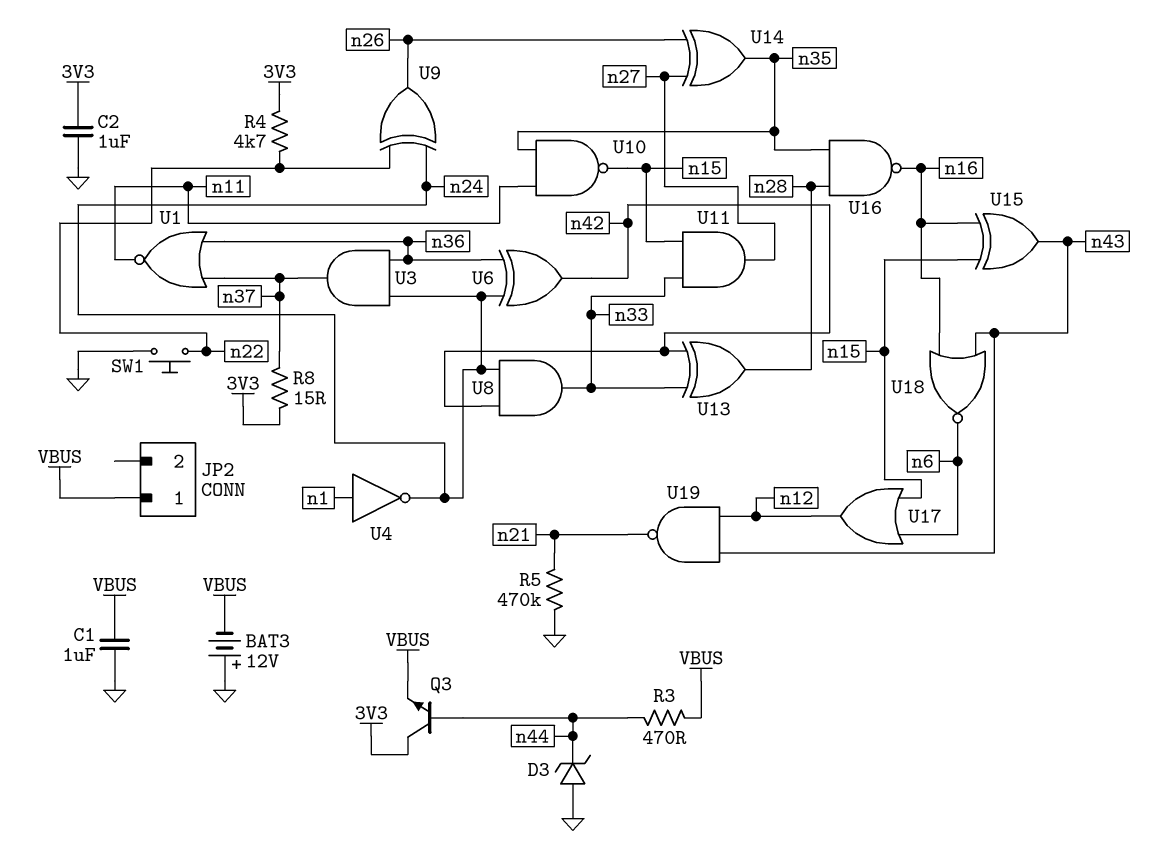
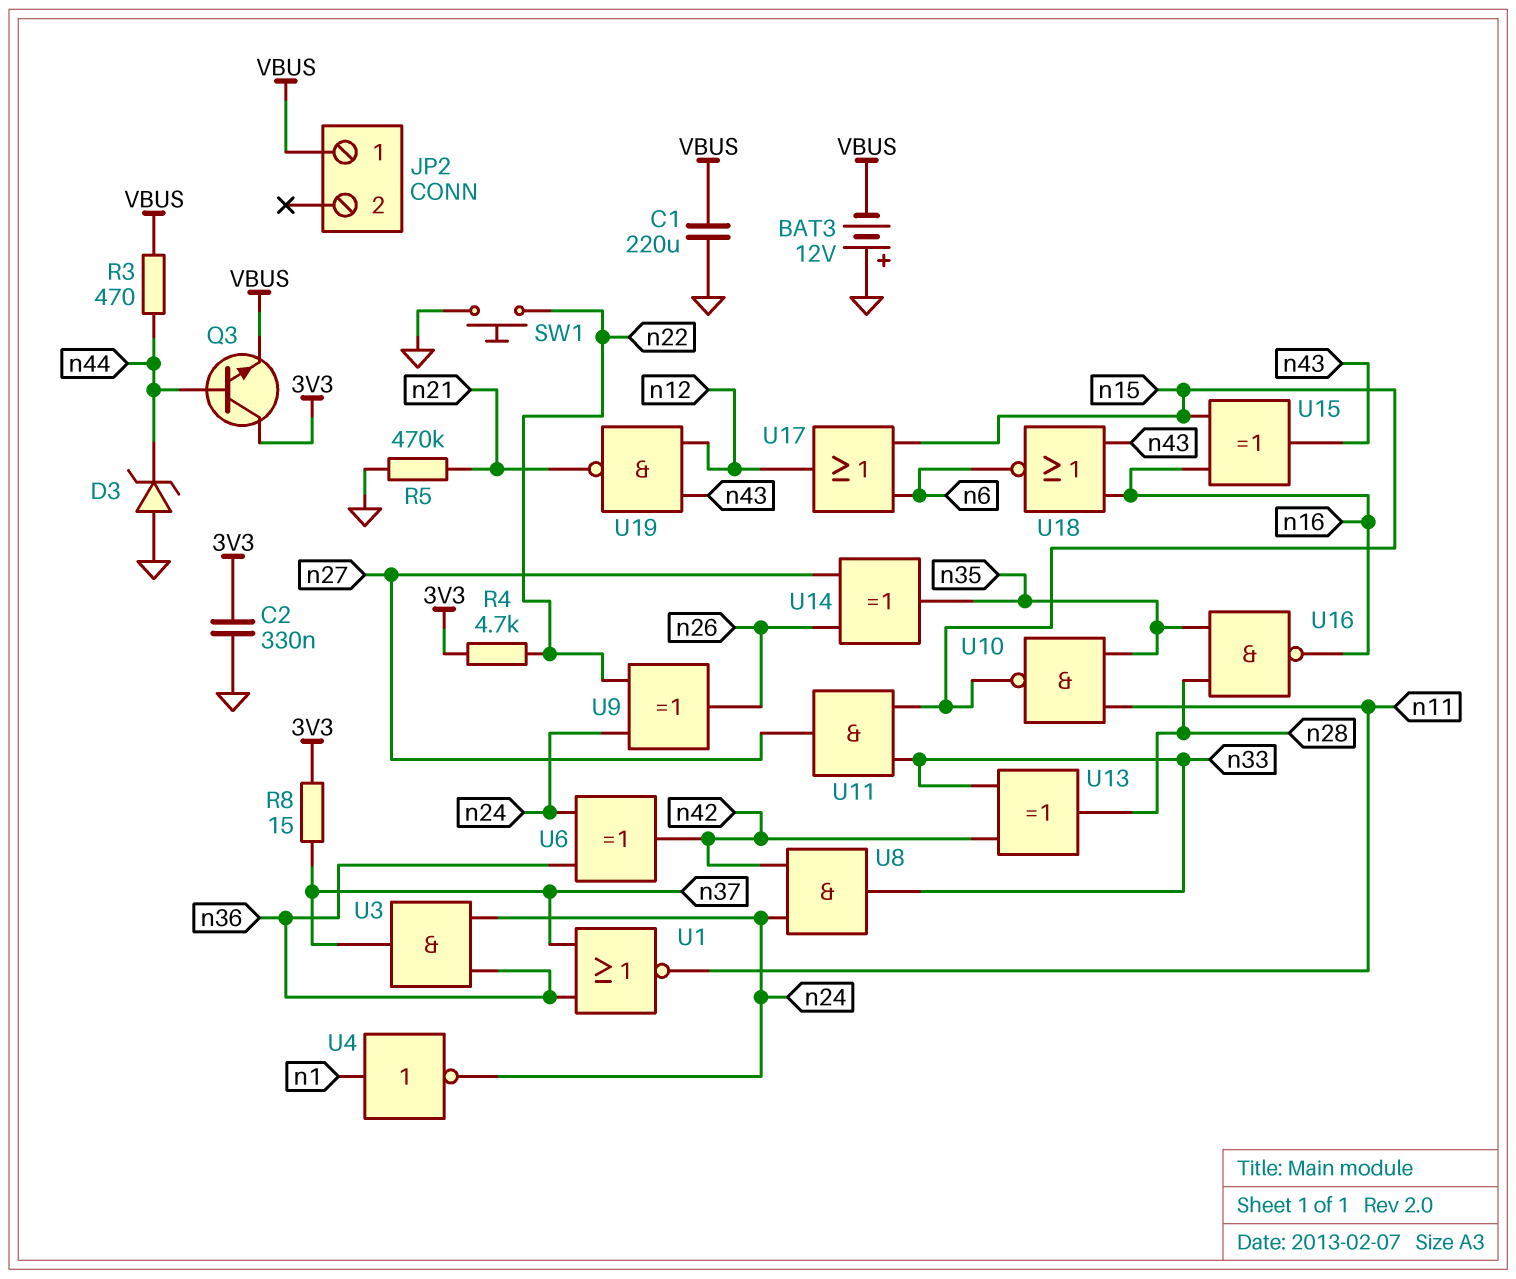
C1: 1uF (GND, VBUS) -> 220uF (GND, VBUS)
C2: 1uF (3V3, GND) -> 330nF (3V3, GND)

